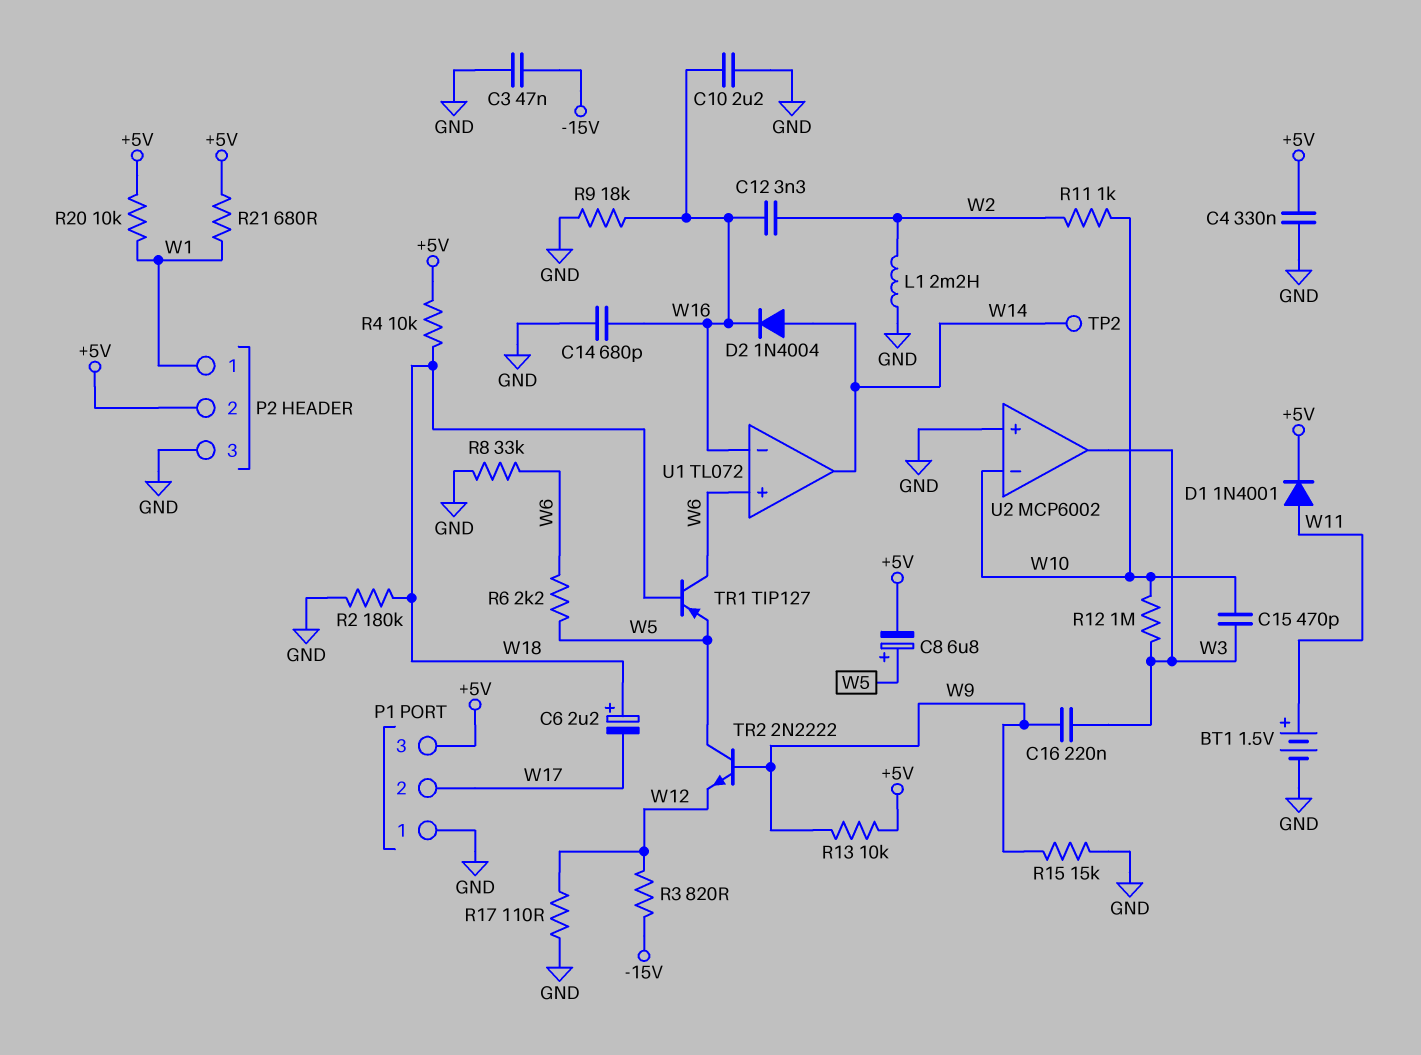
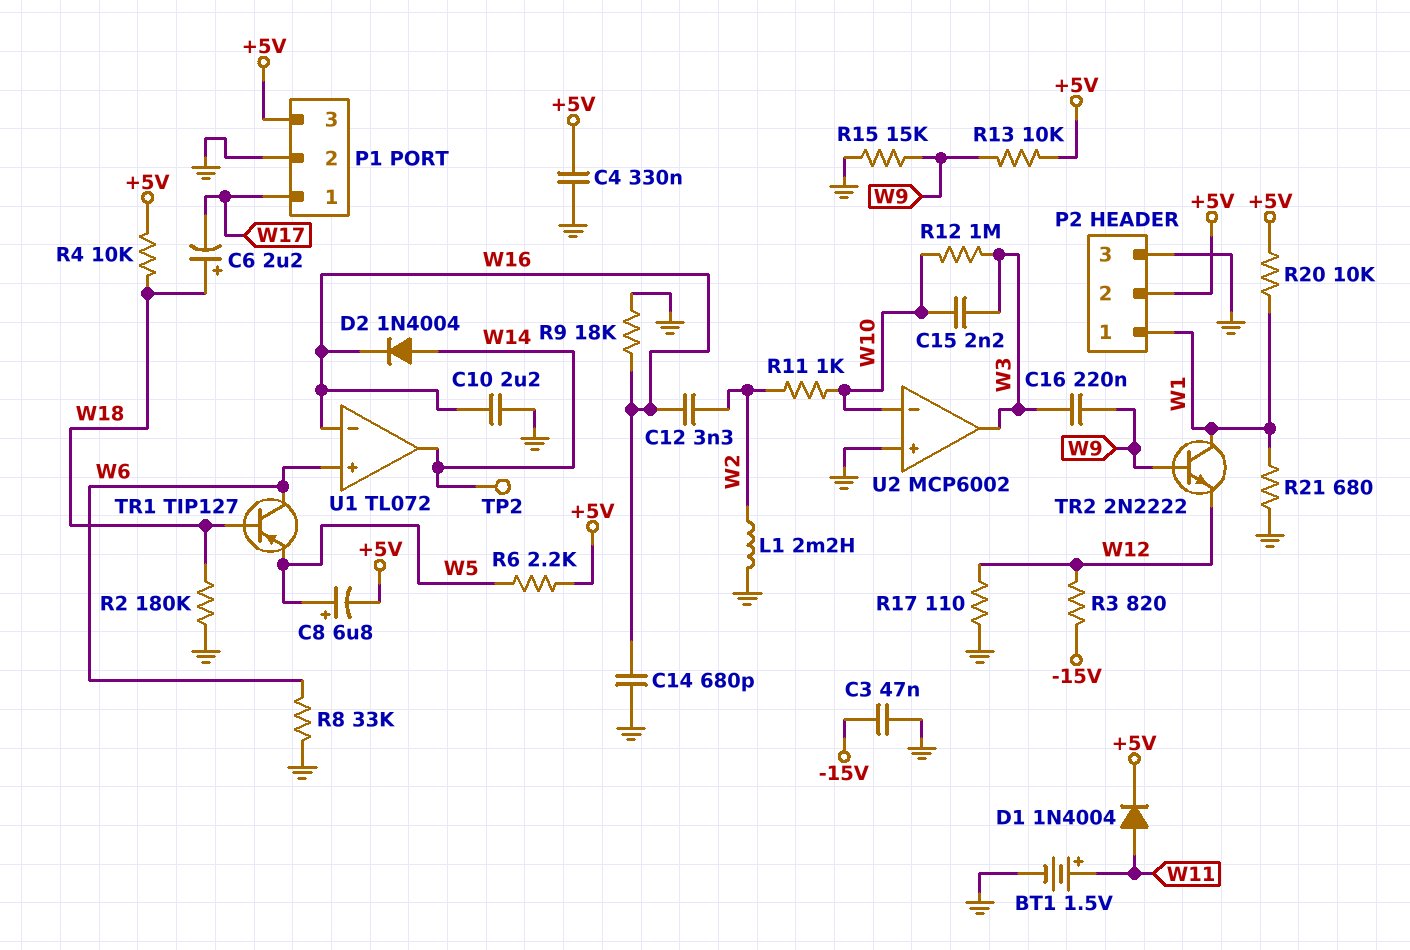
C15: 470pF (W3, W10) -> 2.2nF (W3, W10)
D1: diode 1N4001 (A W11, K +5V) -> diode 1N4004 (A W11, K +5V)
P1 pin 1: GND -> W17
P1 pin 2: W17 -> GND
R6: 2.2k (W5, W6) -> 2.2k (+5V, W5)
R21: 680 (+5V, W1) -> 680 (GND, W1)
TR2: NPN 2N2222 (B W9, C W5, E W12) -> NPN 2N2222 (B W9, C W1, E W12)

